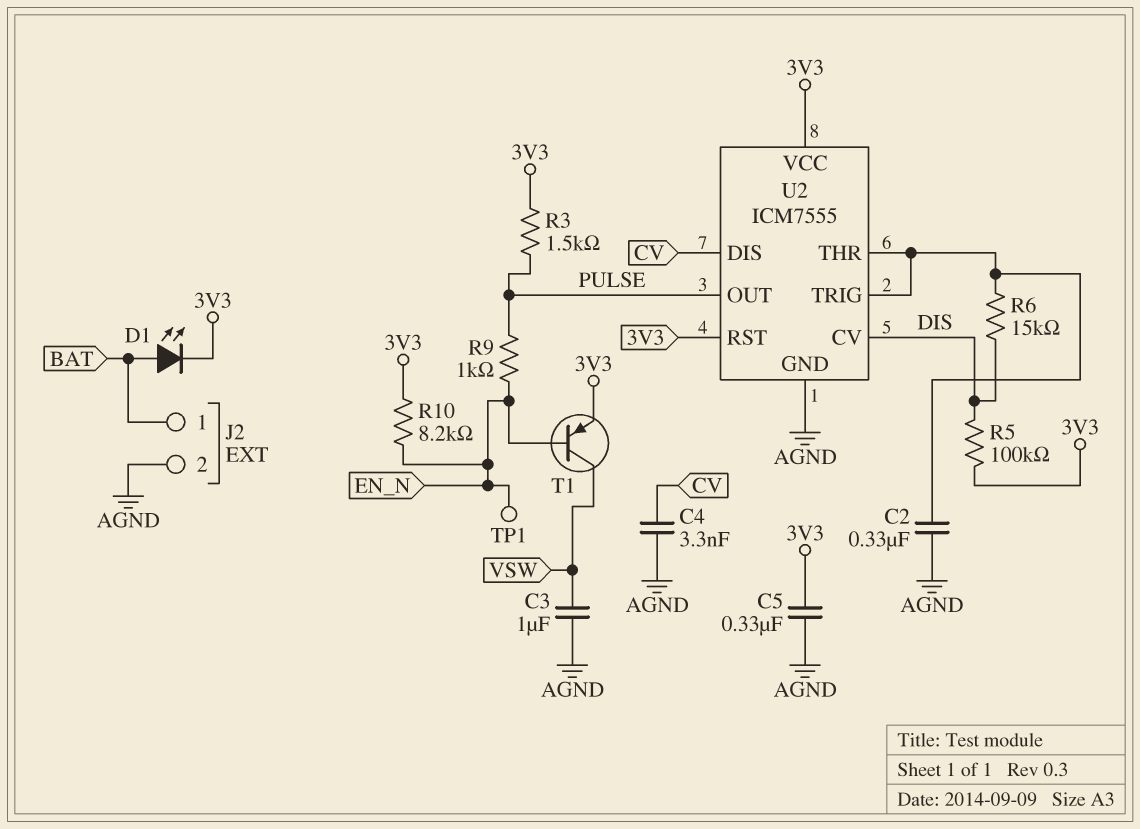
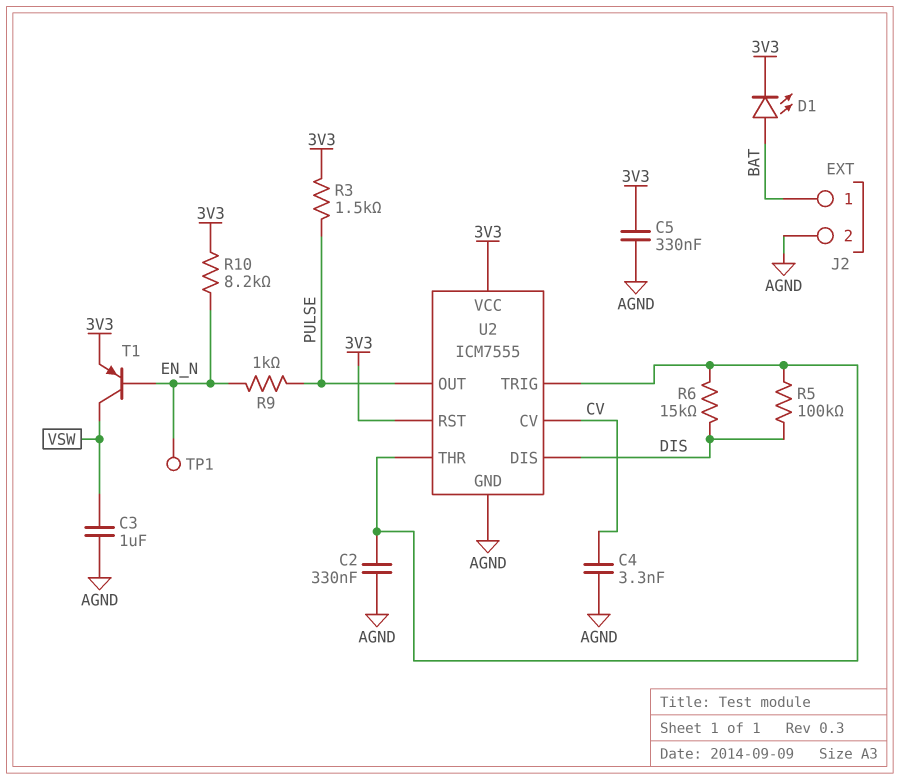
R5: 100k (3V3, DIS) -> 100k (DIS, U2/THR)
U2 pin CV: DIS -> CV
U2 pin DIS: CV -> DIS

